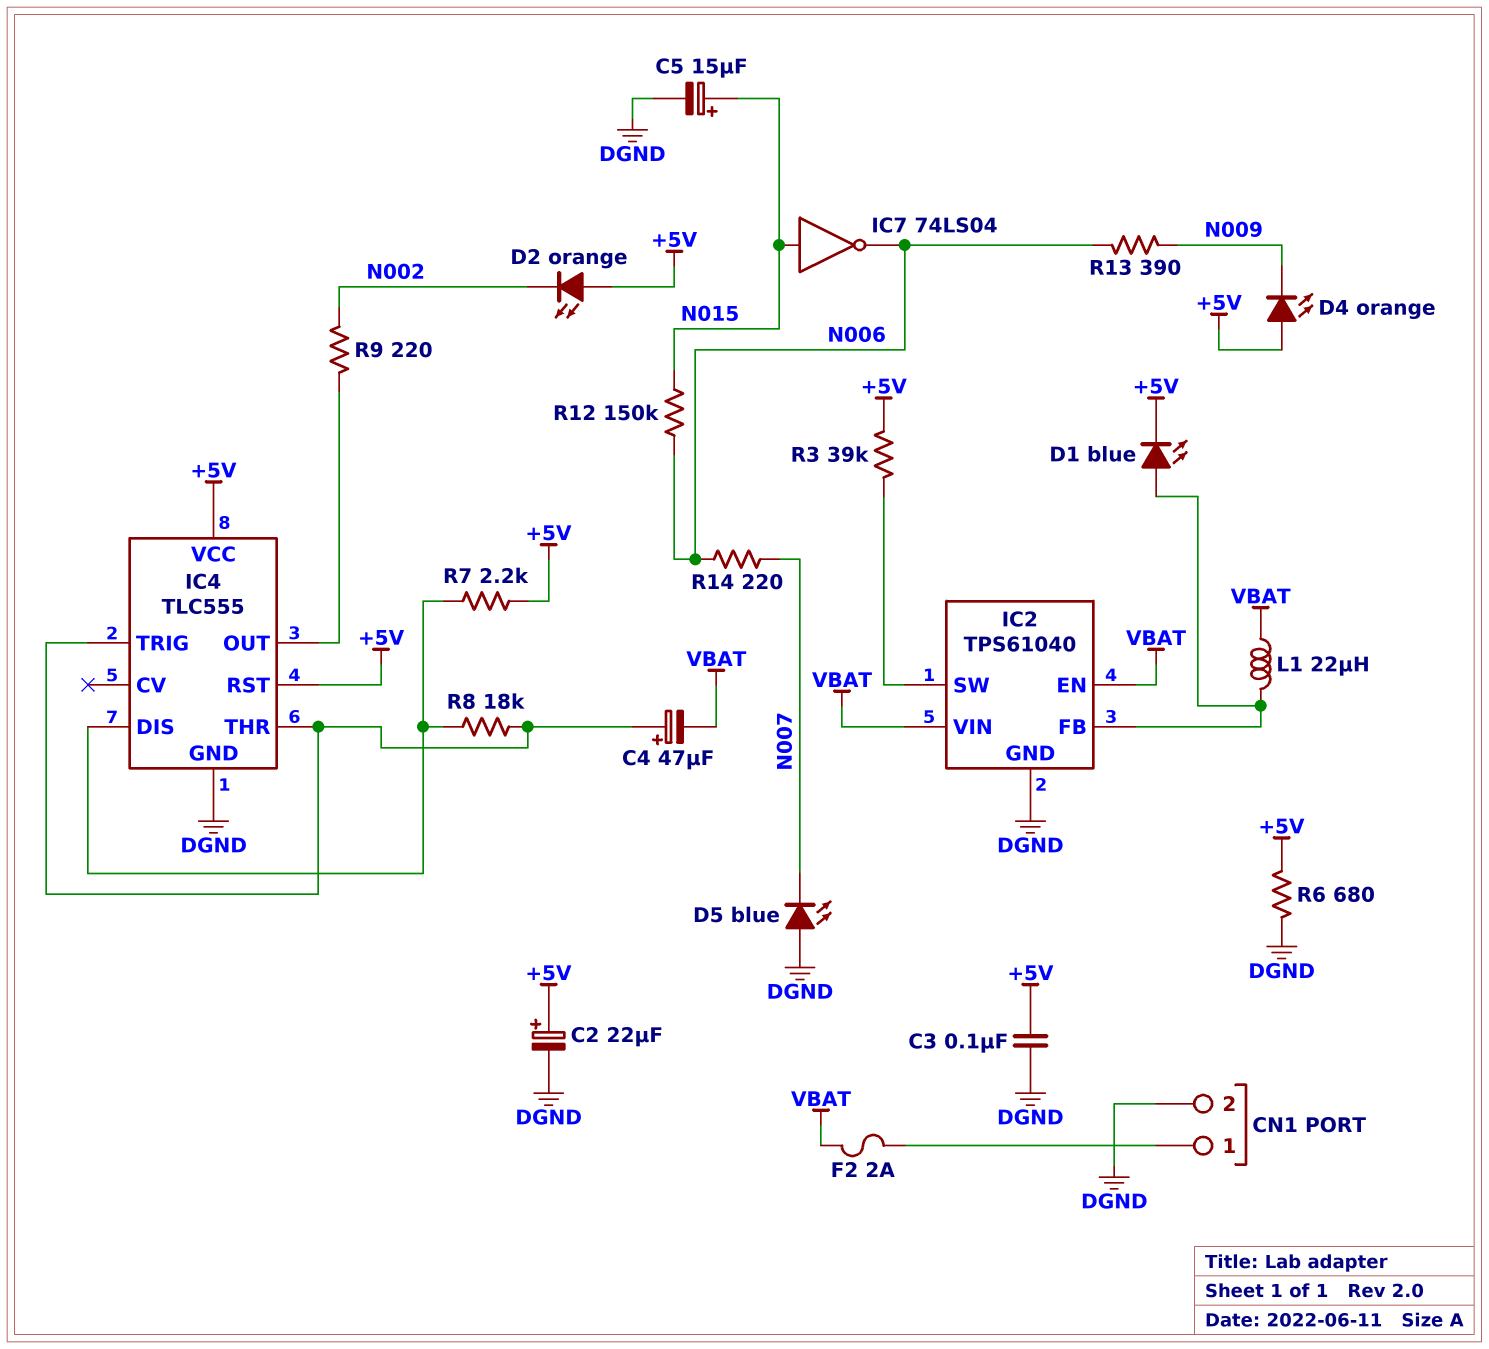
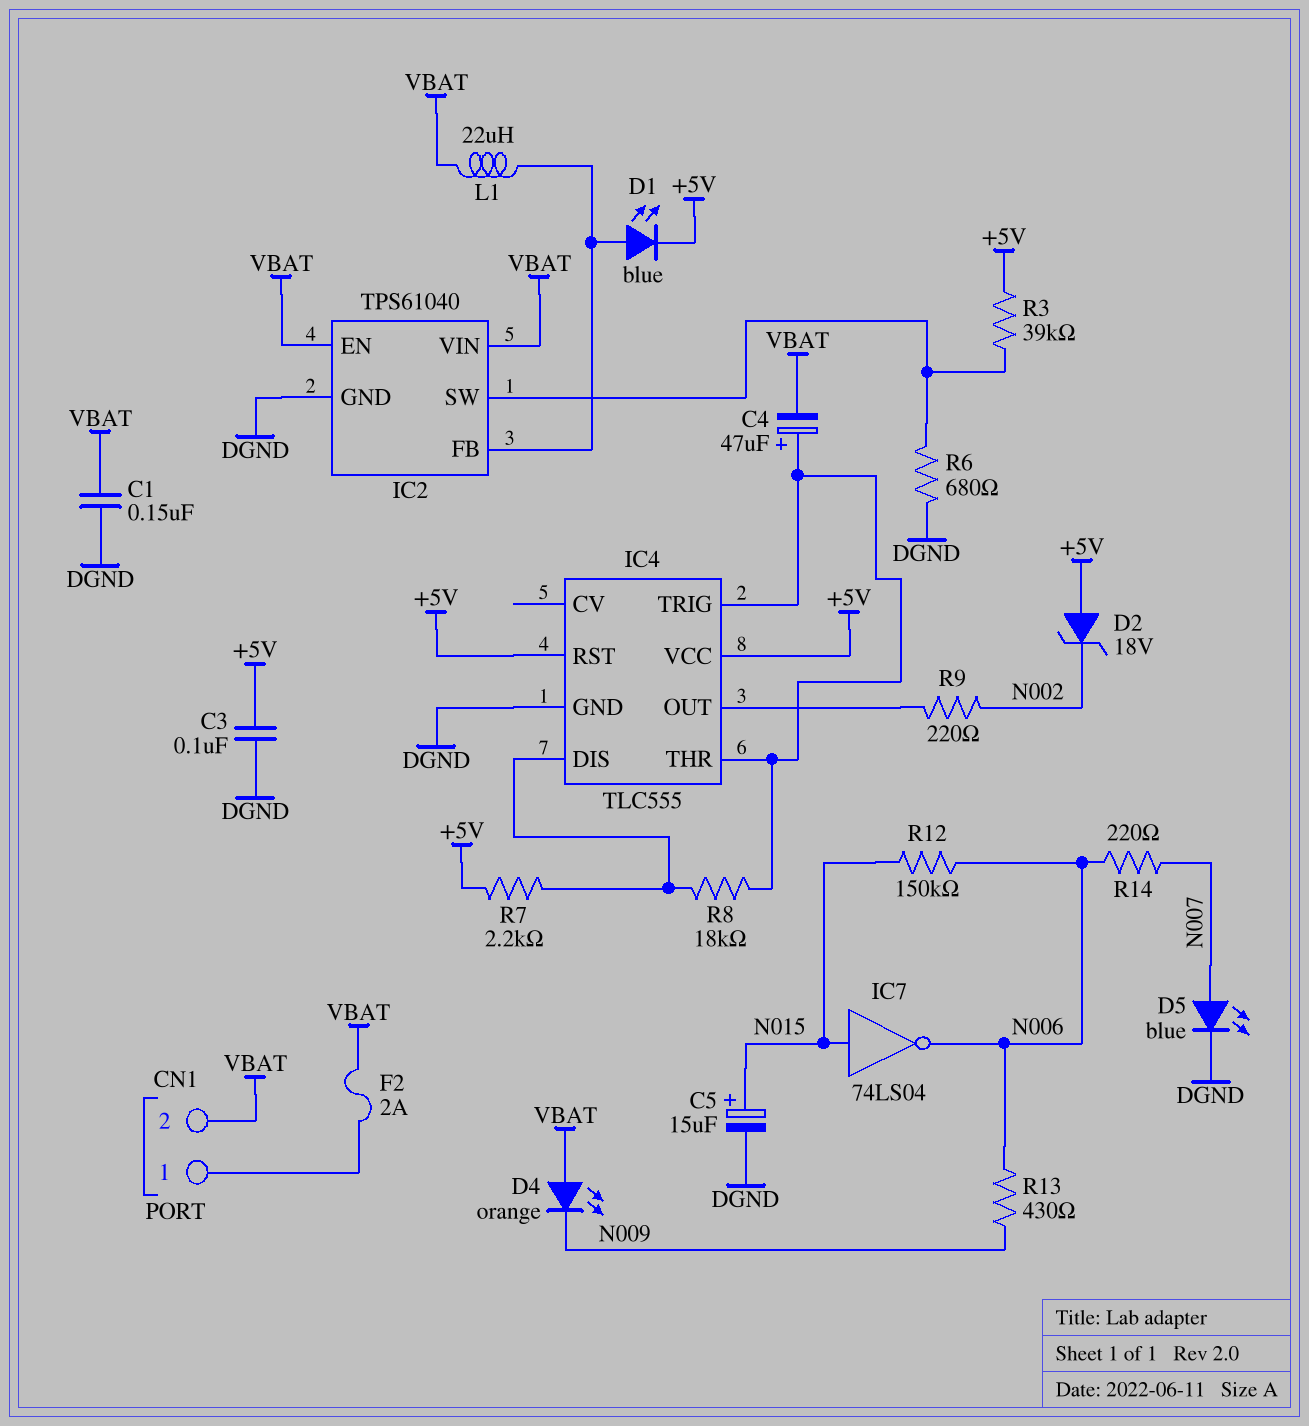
C1: none -> 150nF (DGND, VBAT)
C2: 22uF (plus +5V, minus DGND) -> none
CN1 pin 2: DGND -> VBAT
D2: LED orange (A +5V, K N002) -> zener 18V (A +5V, K N002)
D4: LED orange (A +5V, K N009) -> LED orange (A VBAT, K N009)
D5: LED blue (A DGND, K N007) -> LED blue (A N007, K DGND)
R6: 680 (+5V, DGND) -> 680 (DGND, IC2/SW)
R13: 390 (N006, N009) -> 430 (N006, N009)

